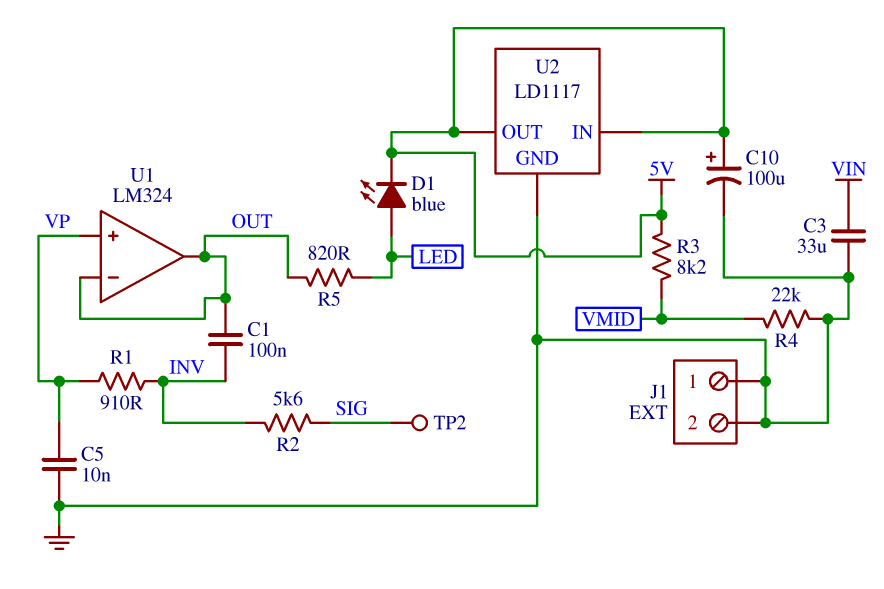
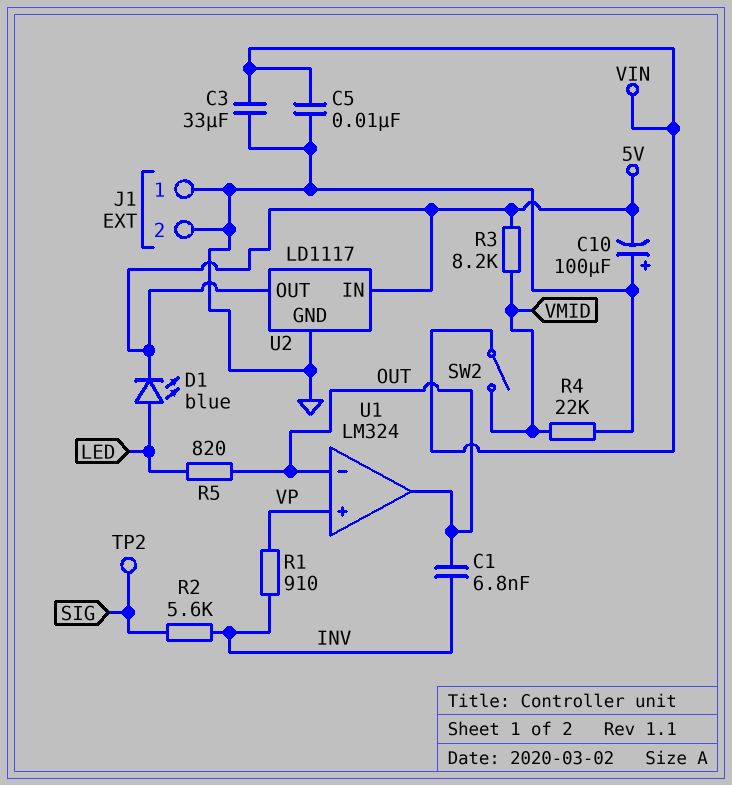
C1: 100nF (INV, OUT) -> 6.8nF (INV, OUT)
C5: 10nF (GND, VP) -> 10nF (GND, VIN)
C10: 100uF (plus 5V, minus GND) -> 100uF (plus GND, minus 5V)
SW2: none -> switch (VIN, VMID)

